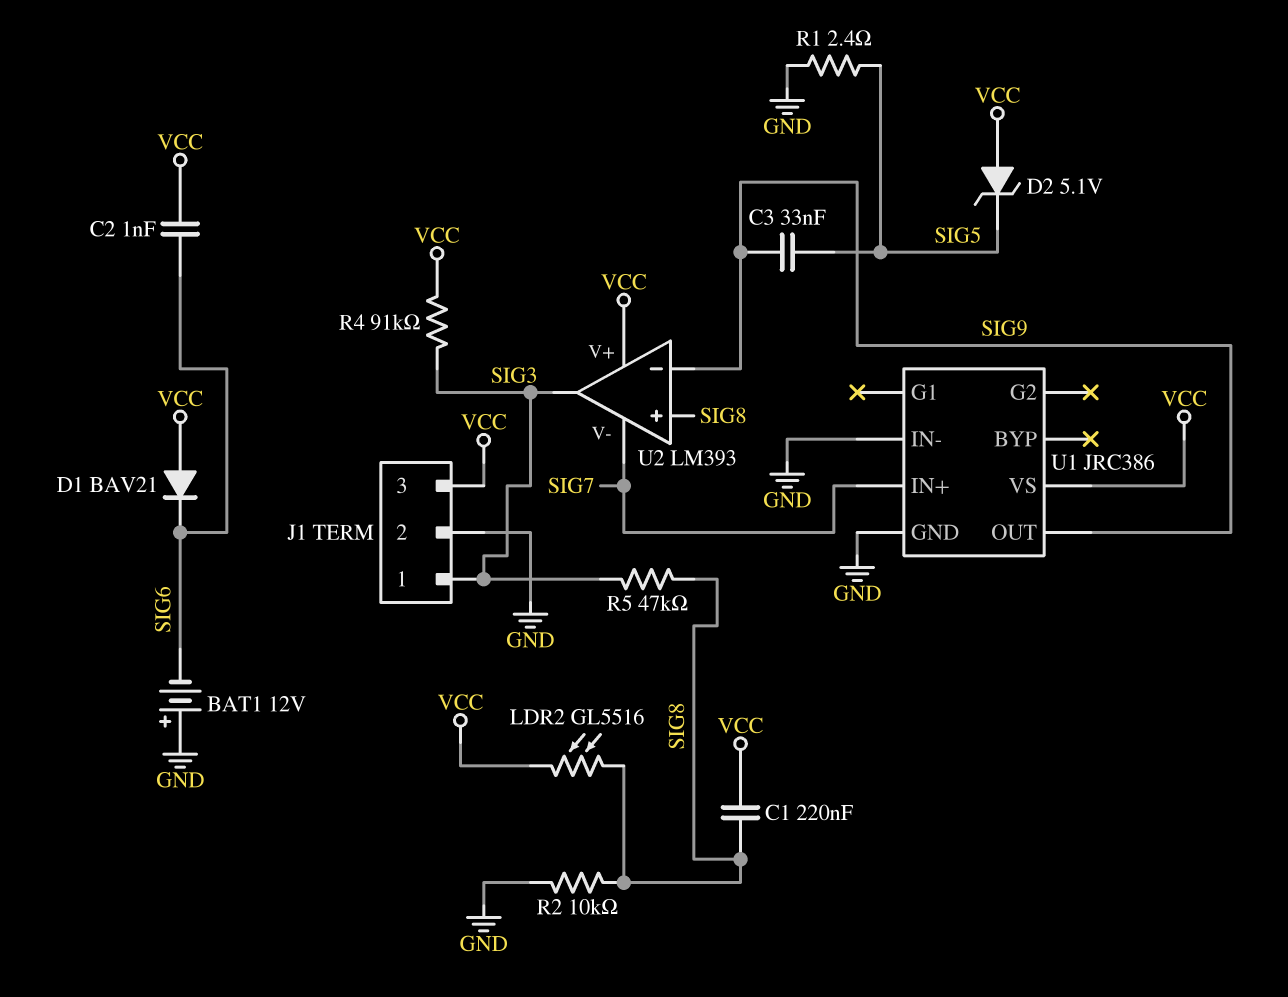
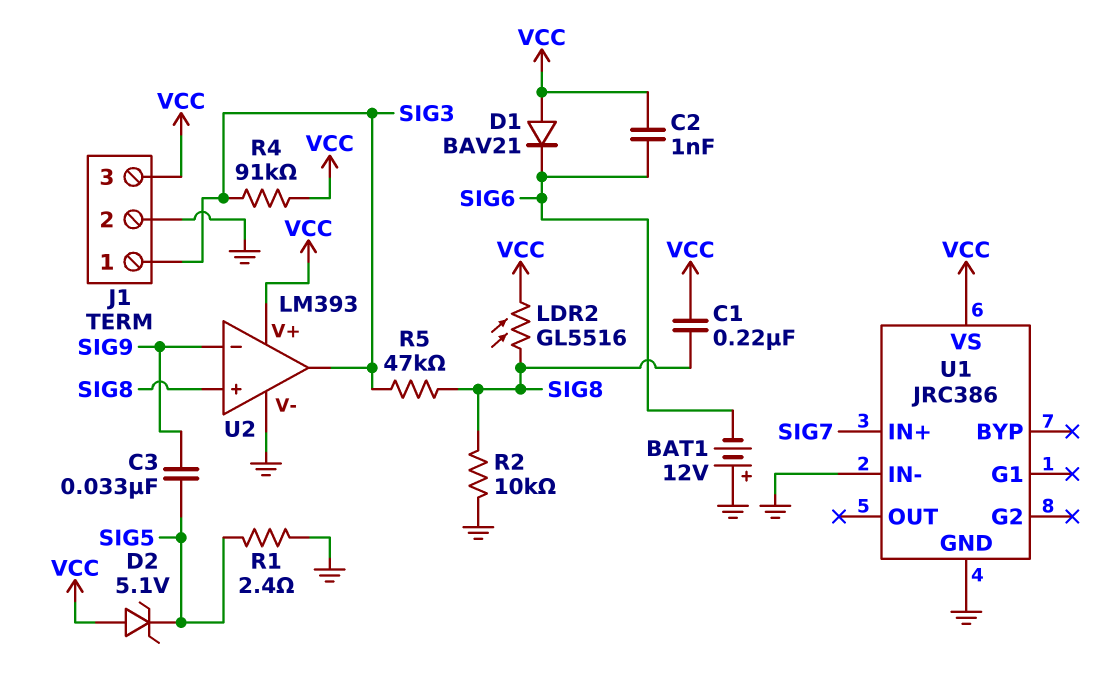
U1 pin OUT: SIG9 -> none
U2 pin V-: SIG7 -> GND

